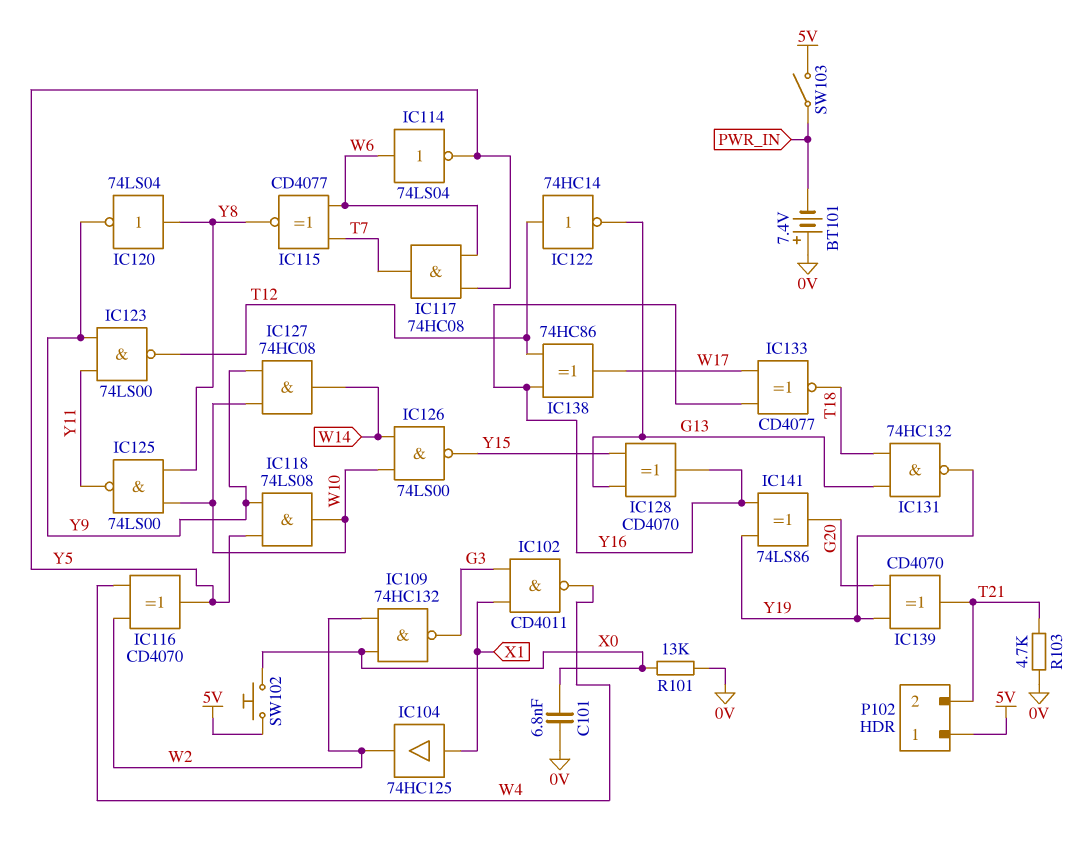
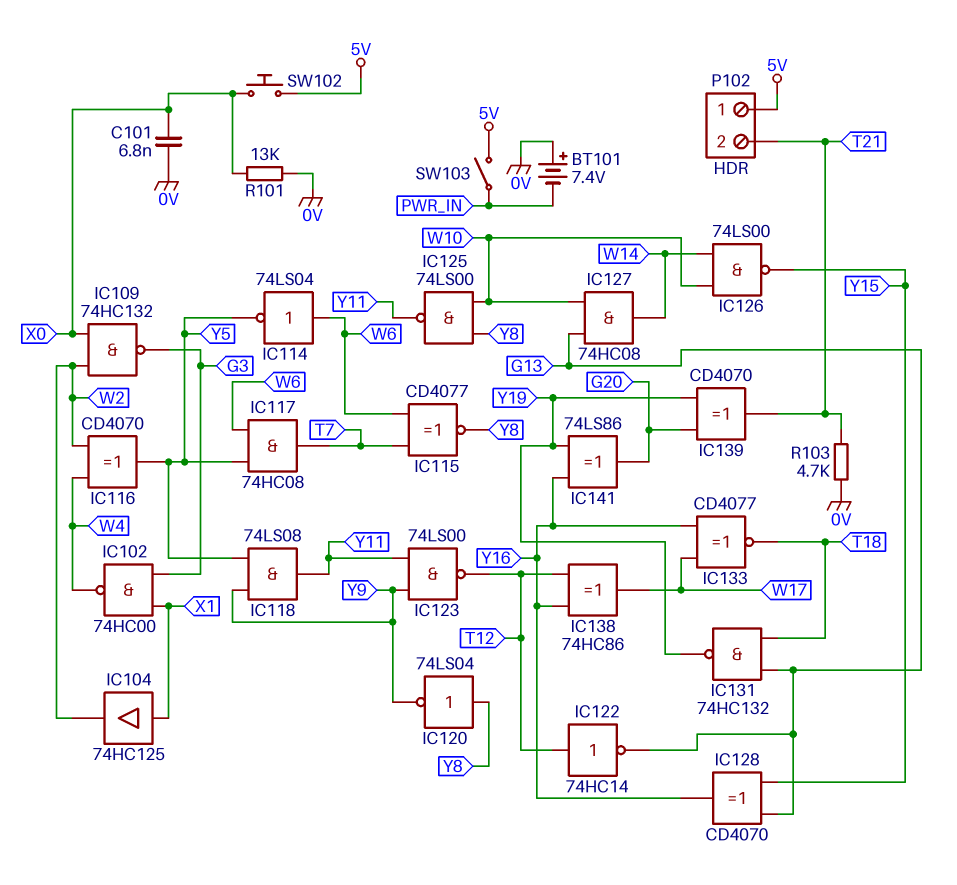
IC102: NAND CD4011 (in G3, in X1, out W4) -> NAND 74HC00 (in G3, in X1, out W4)
IC118: AND 74LS08 (in Y5, in Y9, out W10) -> AND 74LS08 (in Y5, in Y9, out Y11)
IC127: AND 74HC08 (in W10, in Y9, out W14) -> AND 74HC08 (in G13, in W10, out W14)

